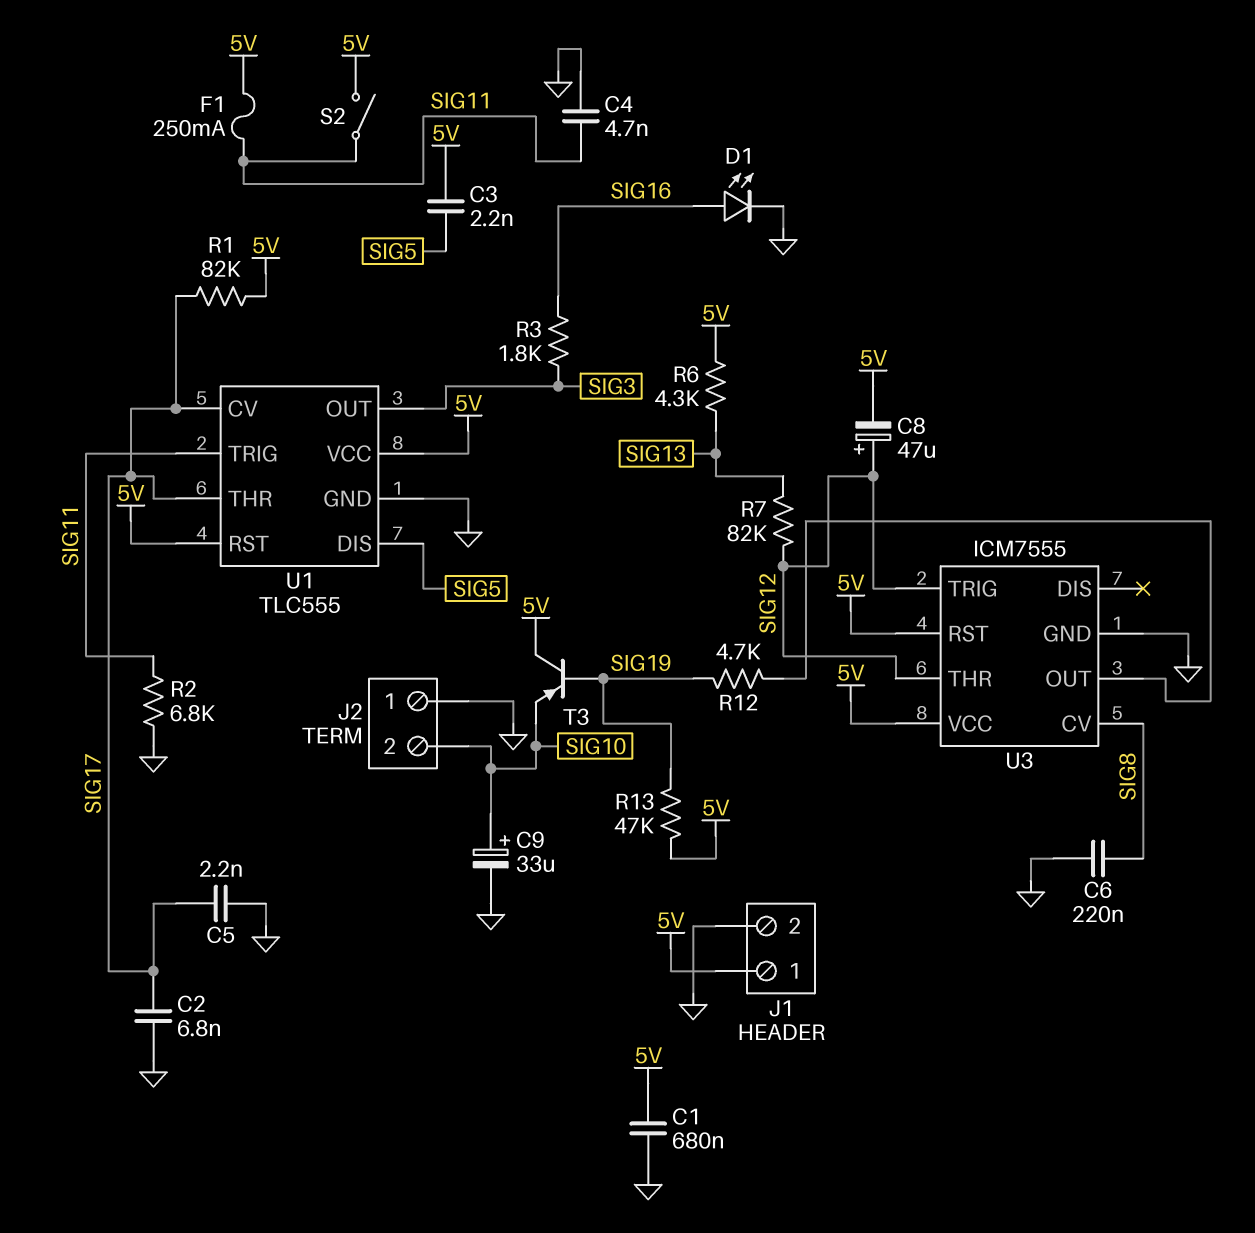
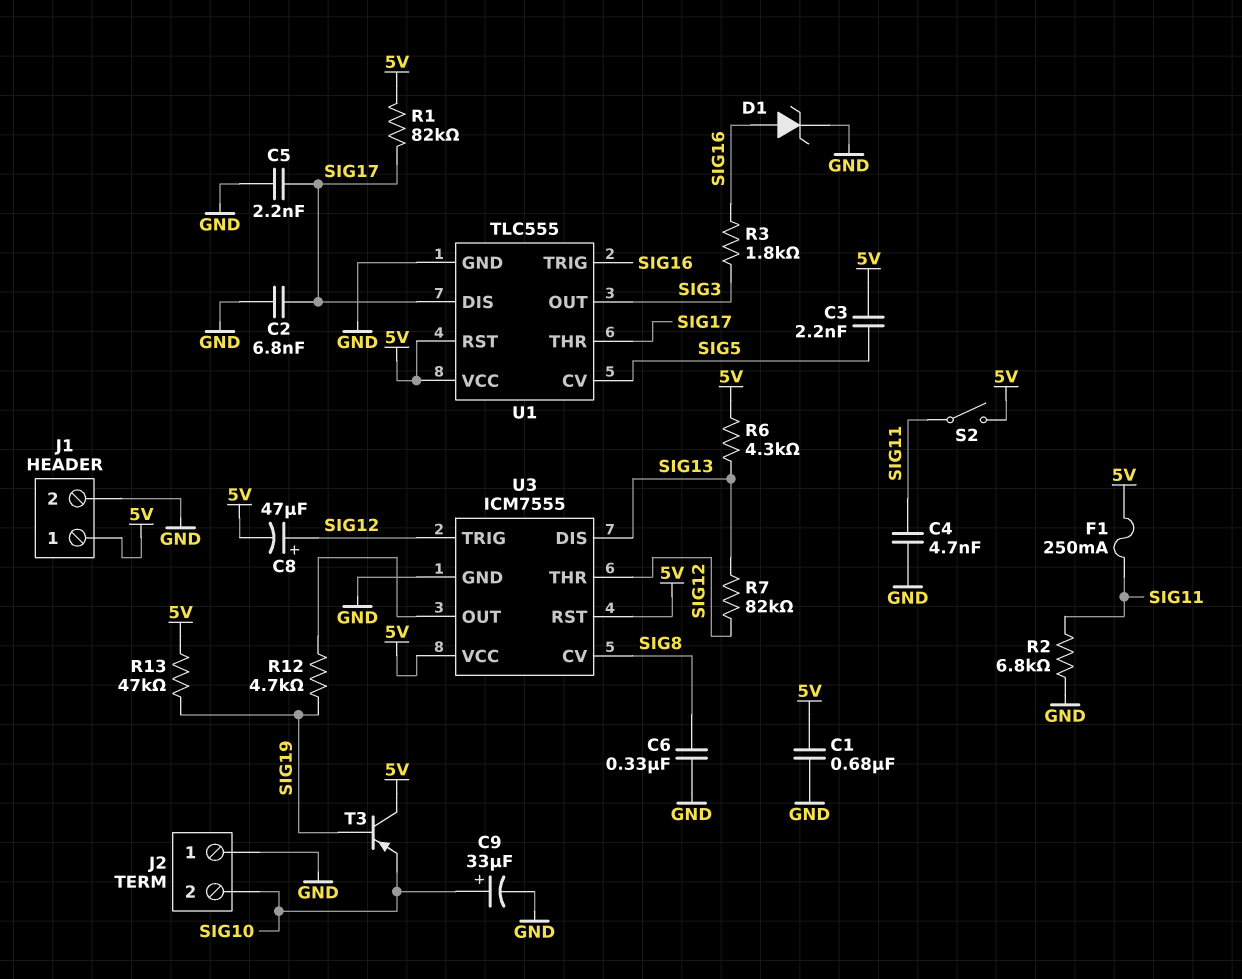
C6: 220nF (GND, SIG8) -> 330nF (GND, SIG8)
D1: LED (A SIG16, K GND) -> zener (A SIG16, K GND)
U1 pin CV: SIG17 -> SIG5
U1 pin DIS: SIG5 -> SIG17
U1 pin TRIG: SIG11 -> SIG16
U3 pin DIS: none -> SIG13

